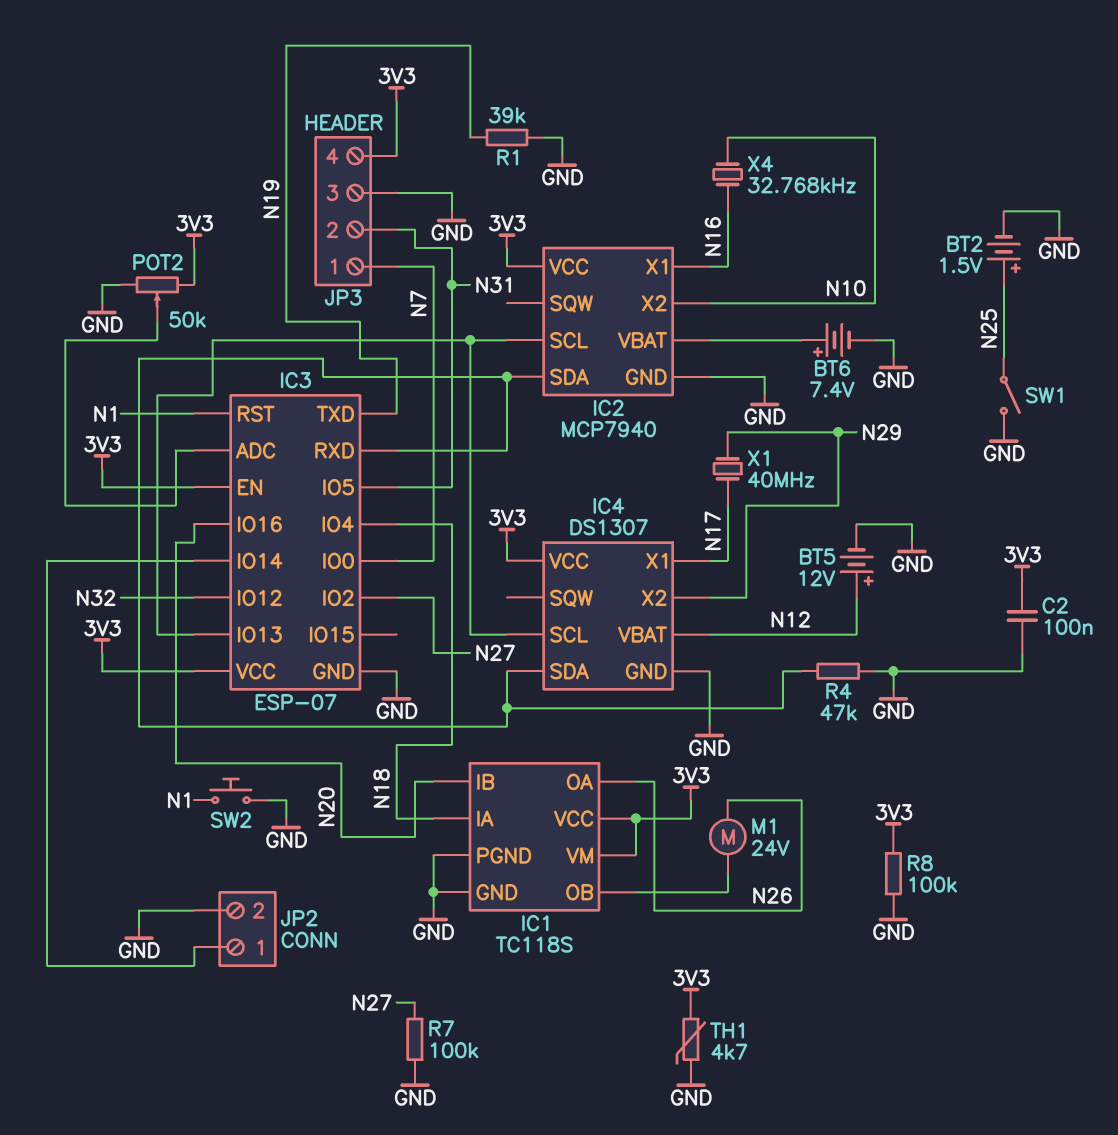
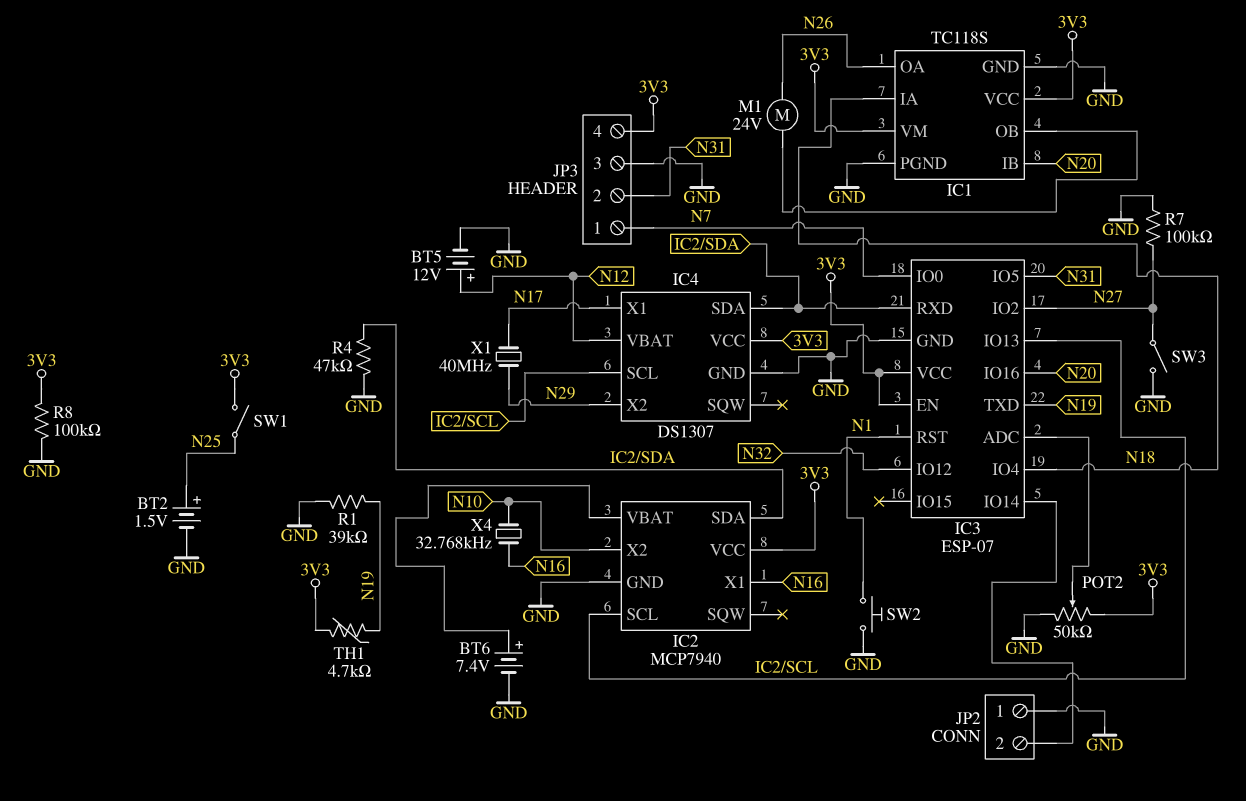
C2: 100nF (3V3, GND) -> none
JP2 pin 1: IC3/IO14 -> GND
JP2 pin 2: GND -> IC3/IO14
SW1: switch (GND, N25) -> switch (3V3, N25)
SW3: none -> switch (GND, N27)
TH1: 4.7k (3V3, GND) -> 4.7k (3V3, N19)

